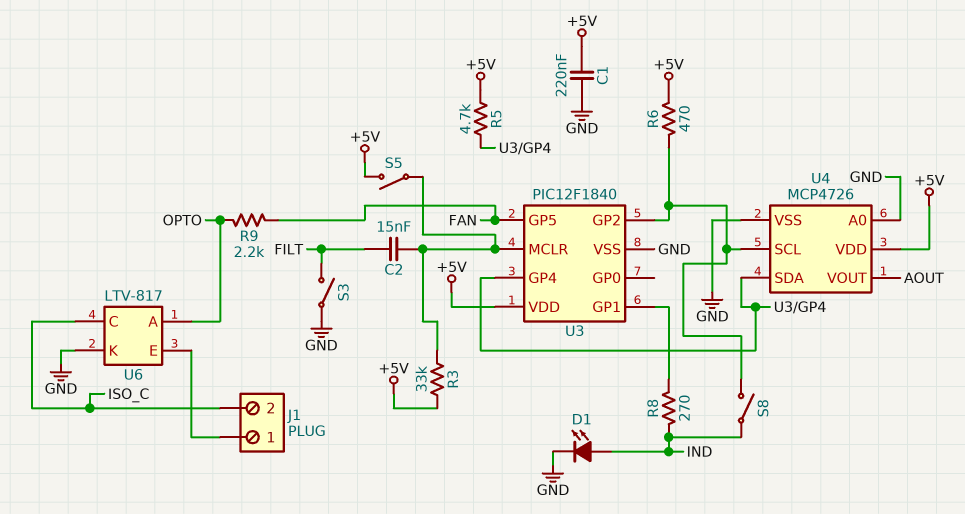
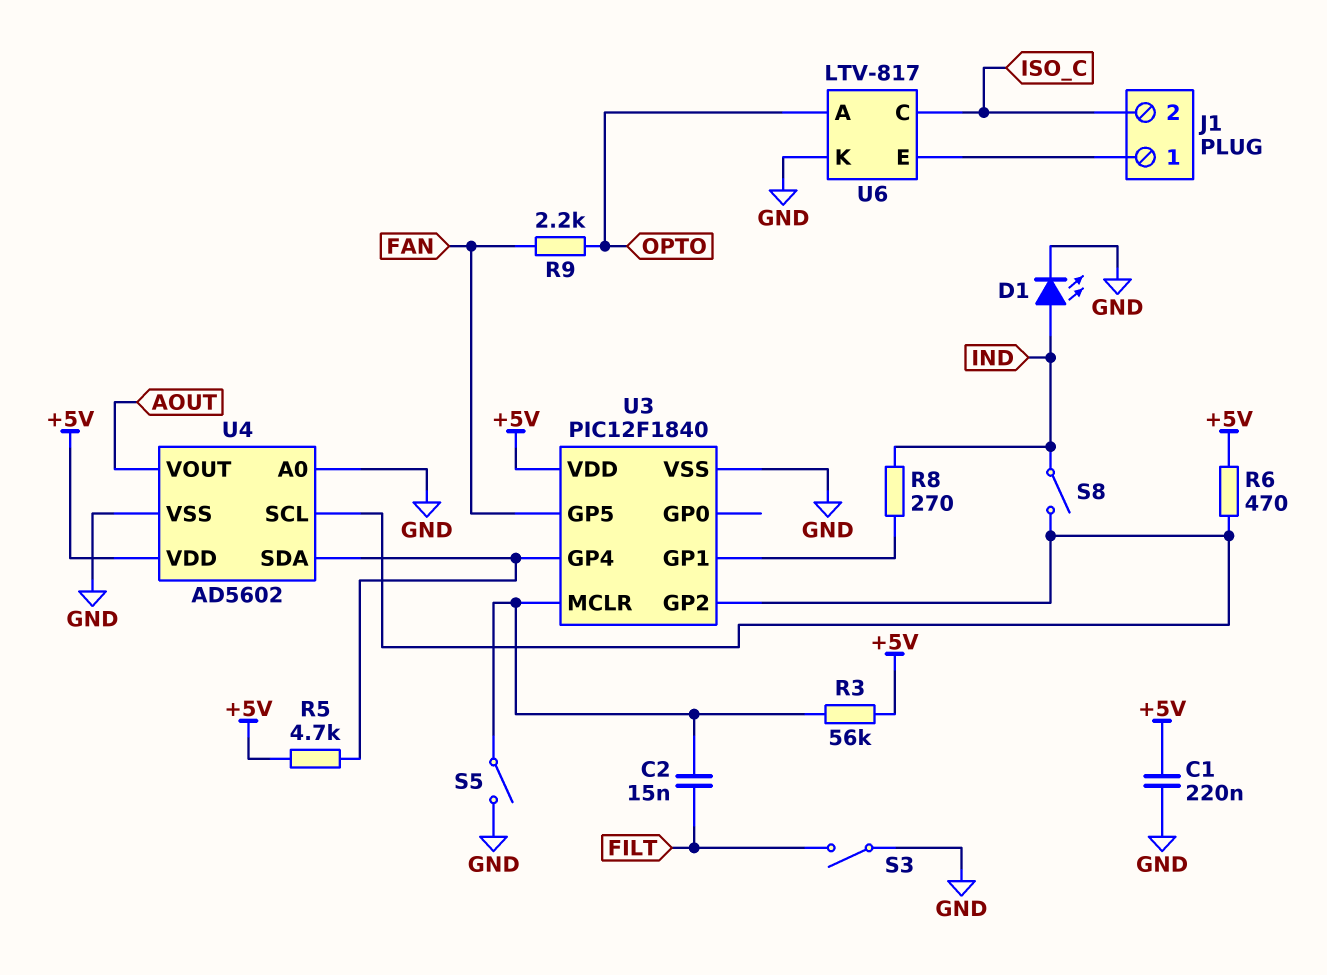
R3: 33k (+5V, U3/MCLR) -> 56k (+5V, U3/MCLR)
S5: switch (+5V, U3/MCLR) -> switch (GND, U3/MCLR)
U4: MCP4726 -> AD5602

